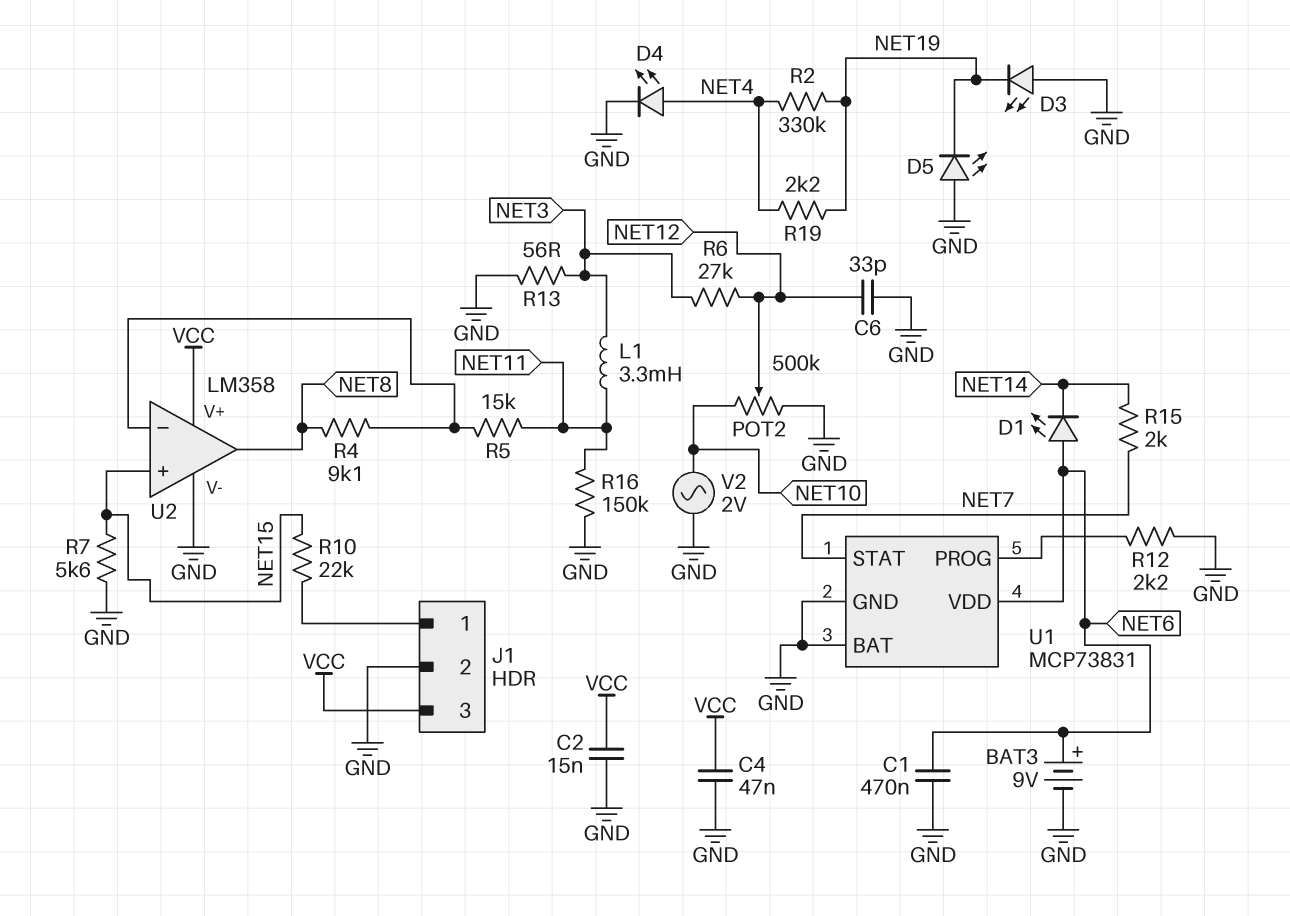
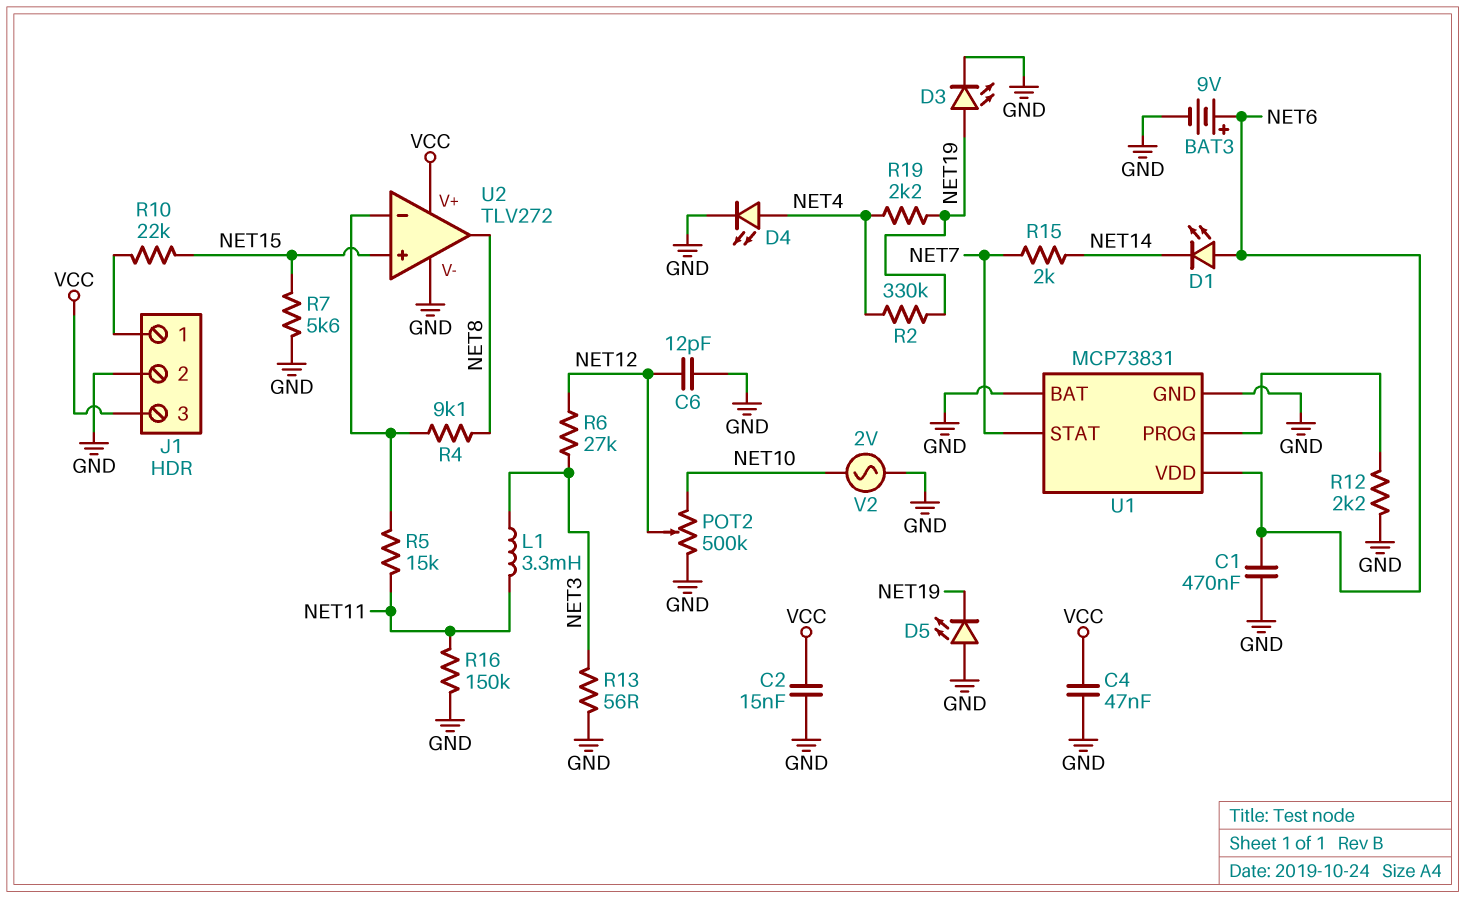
C6: 33pF (GND, NET12) -> 12pF (GND, NET12)
D3: LED (A GND, K NET19) -> LED (A NET19, K GND)
U2: LM358 -> TLV272

